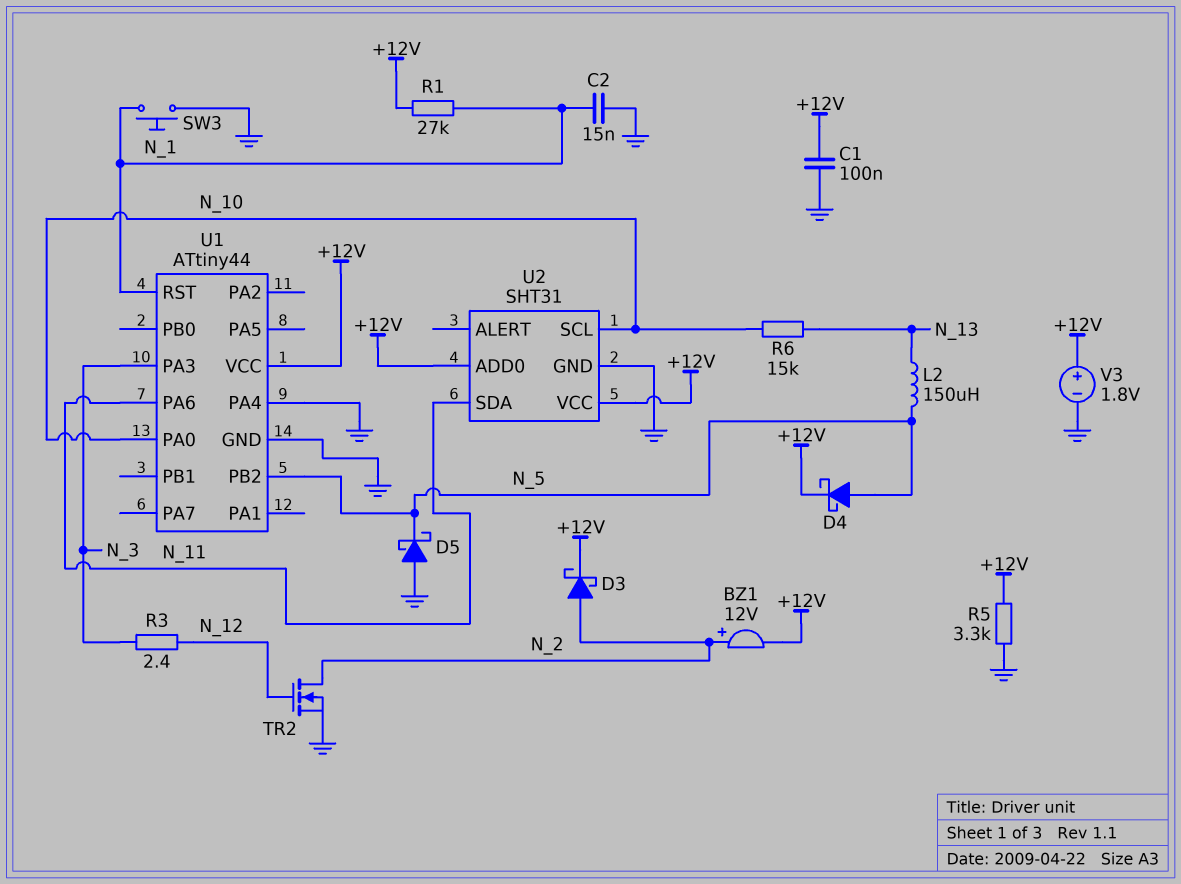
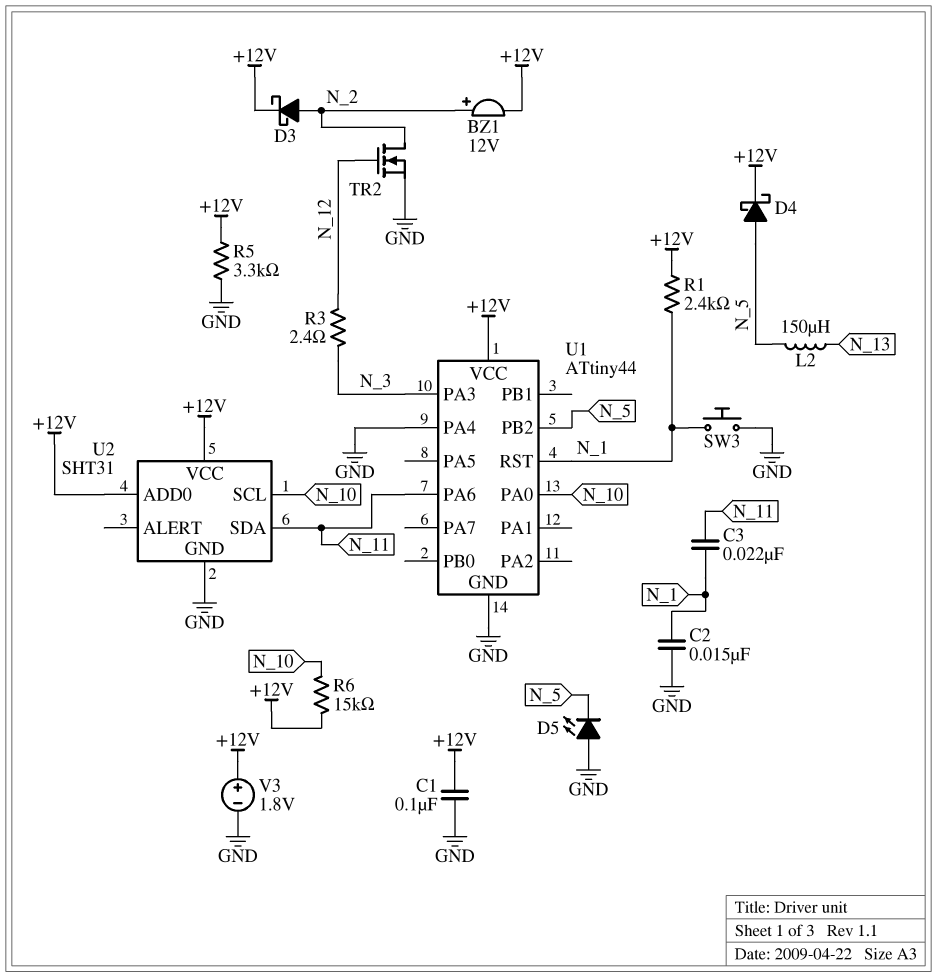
C3: none -> 22nF (N_1, N_11)
D5: schottky (A GND, K N_5) -> LED (A GND, K N_5)
R1: 27k (+12V, N_1) -> 2.4k (+12V, N_1)
R6: 15k (N_10, N_13) -> 15k (+12V, N_10)

